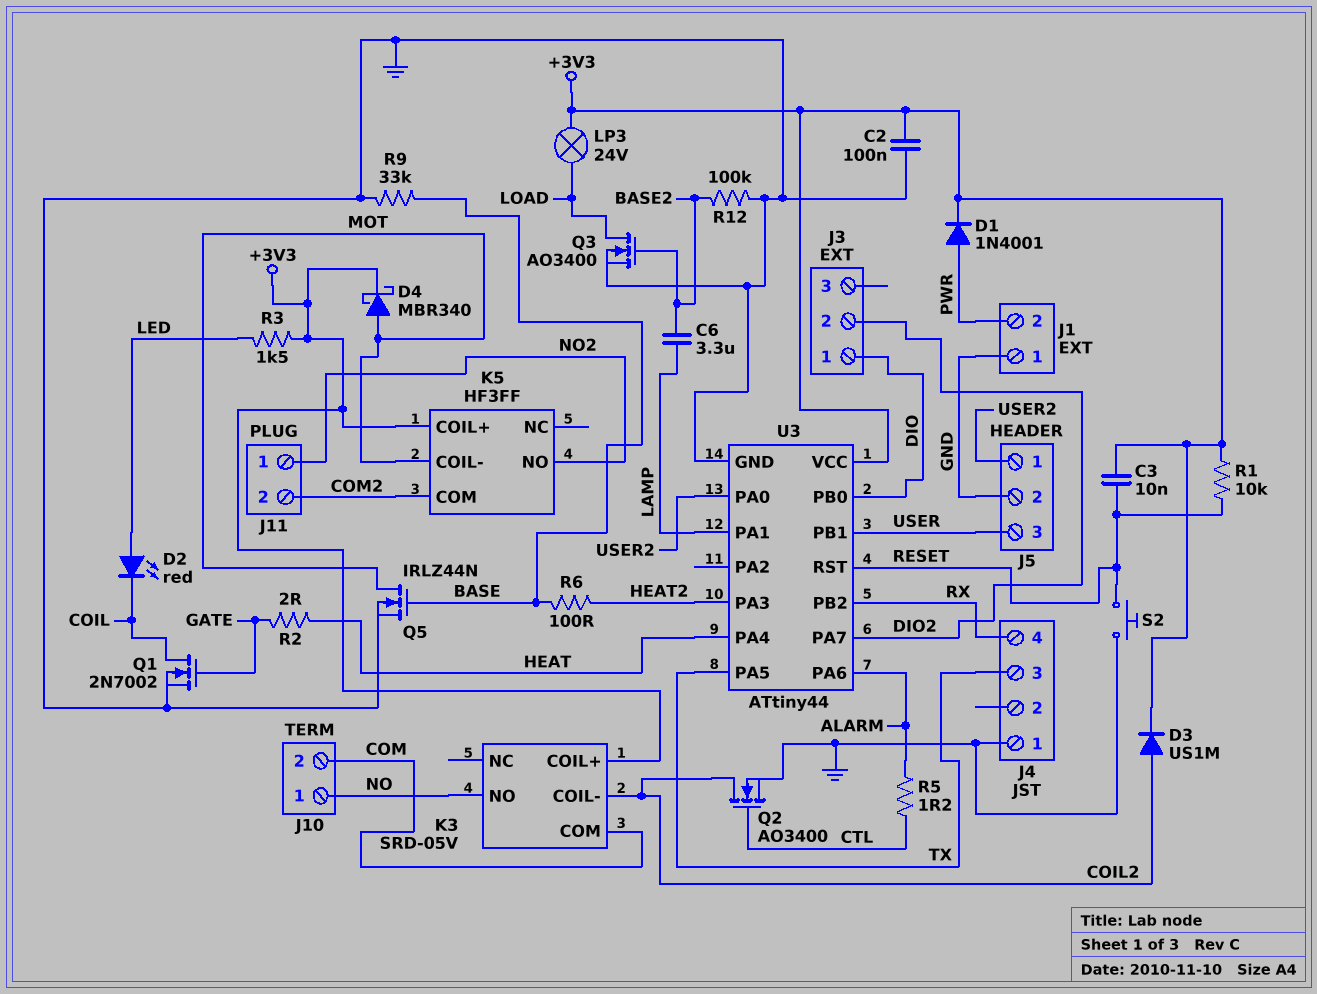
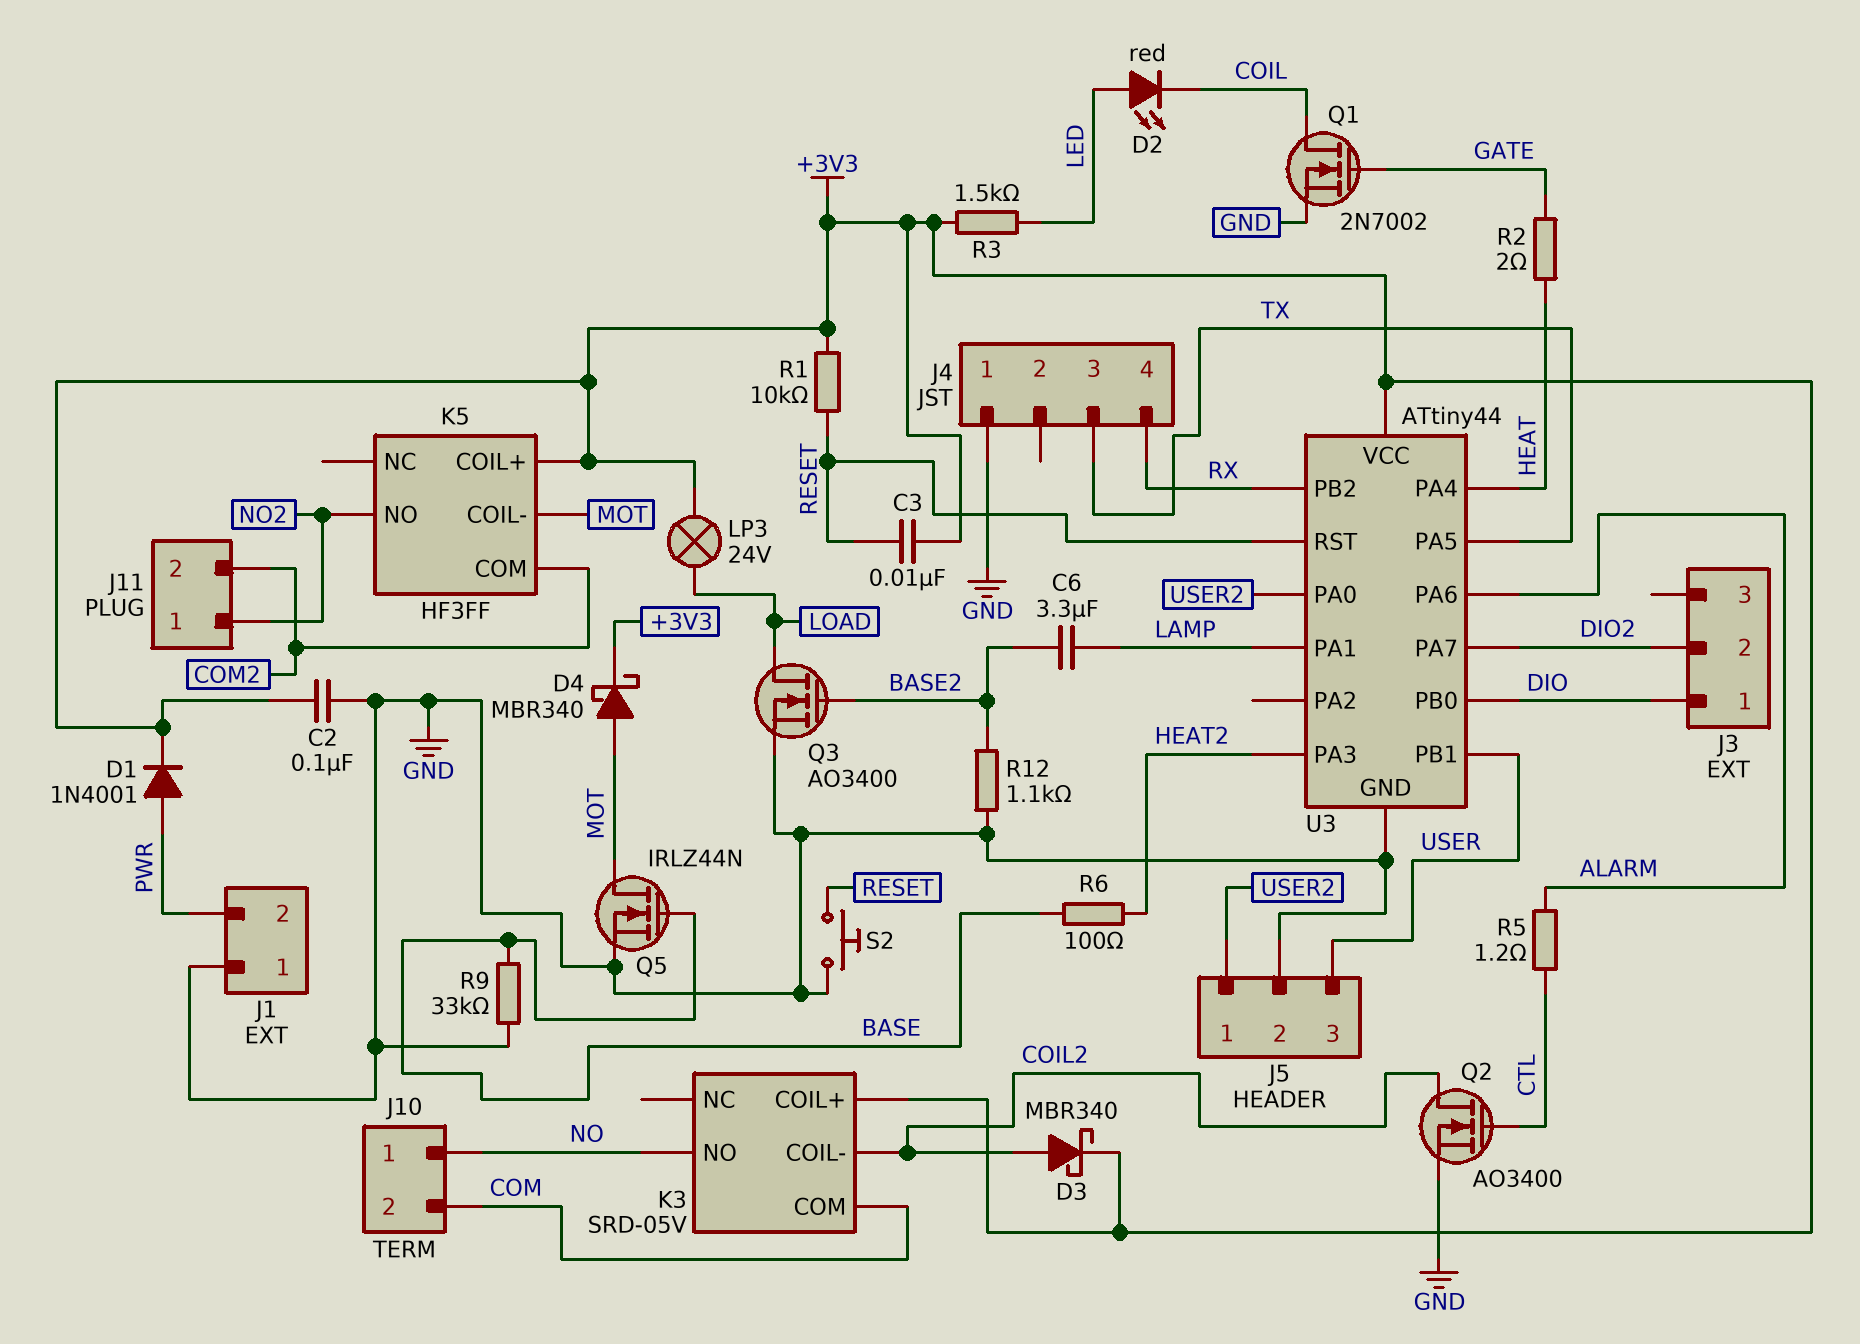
D3: diode US1M (A COIL2, K +3V3) -> schottky MBR340 (A COIL2, K +3V3)
R12: 100k (BASE2, GND) -> 1.1k (BASE2, GND)

